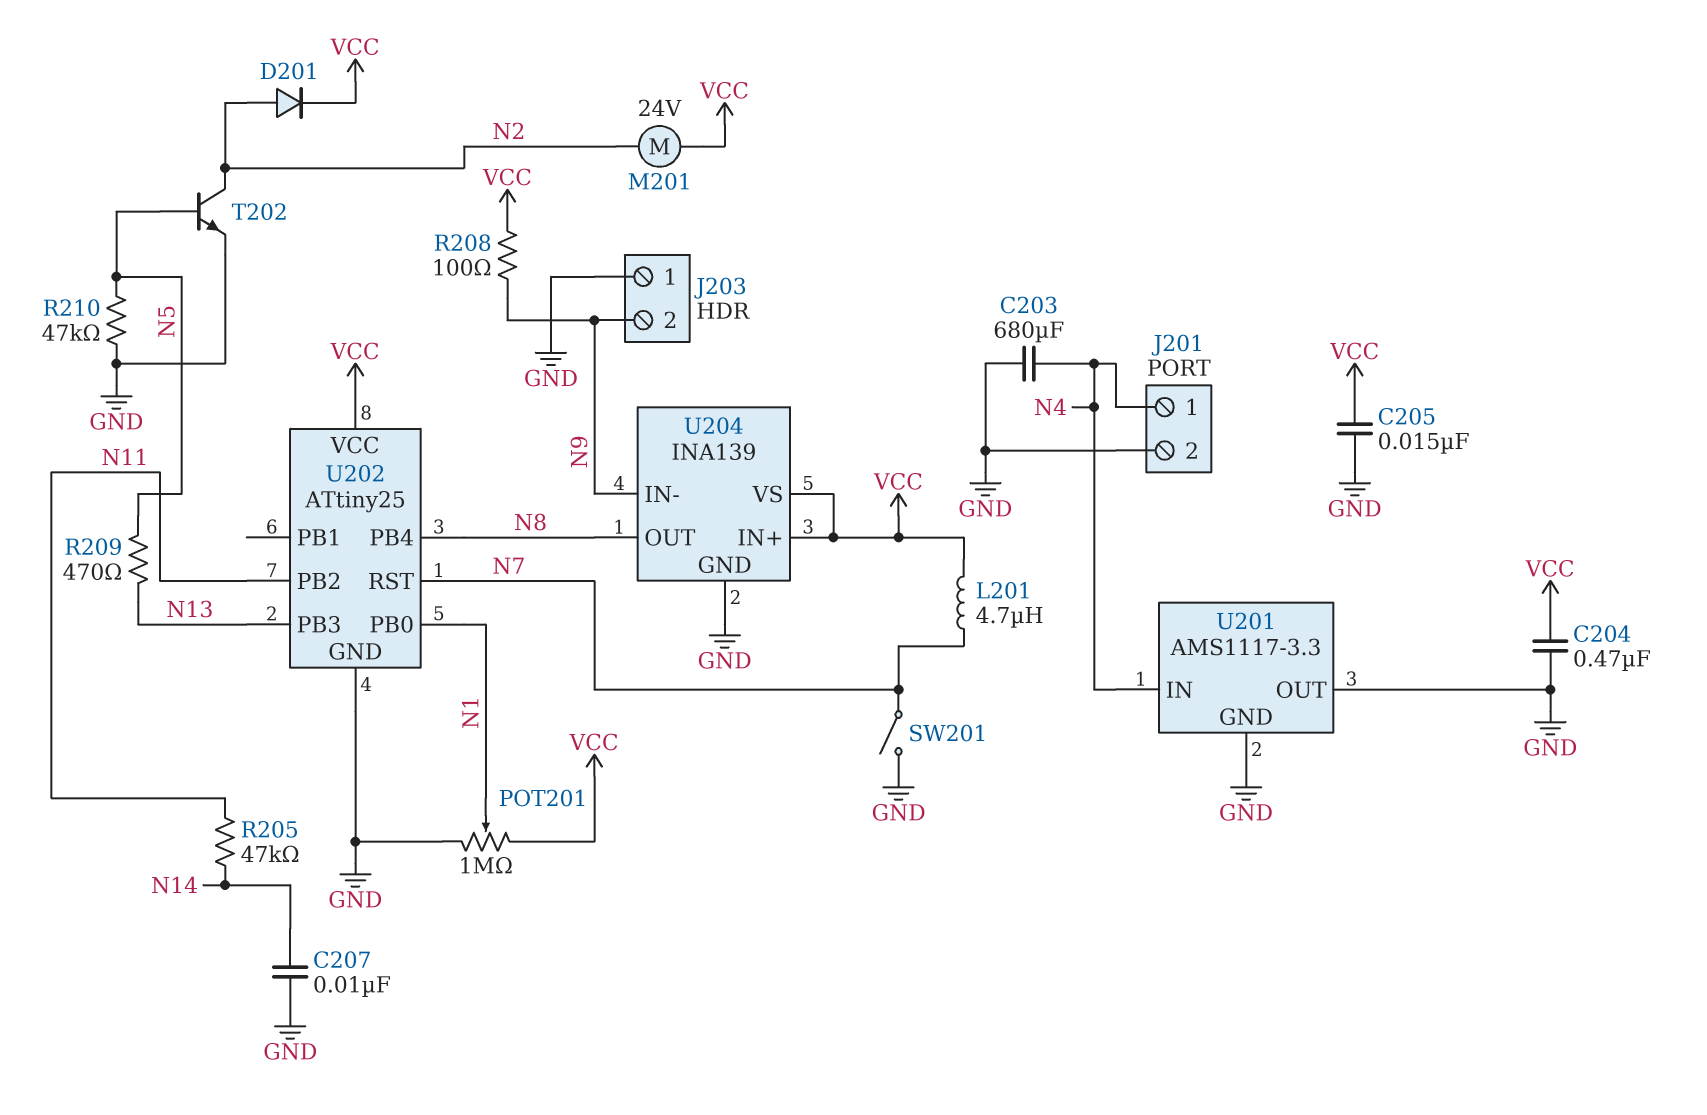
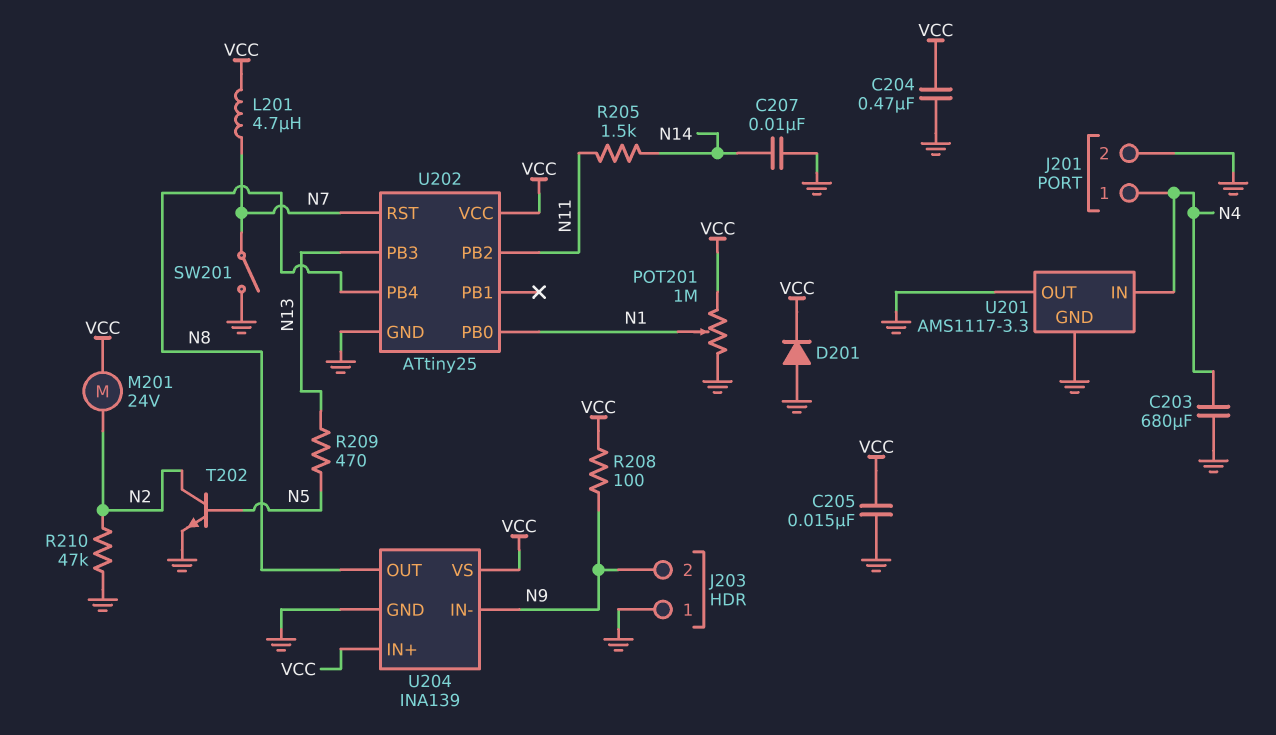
D201: diode (A N2, K VCC) -> diode (A GND, K VCC)
R205: 47k (N11, N14) -> 1.5k (N11, N14)
R210: 47k (GND, N5) -> 47k (GND, N2)

